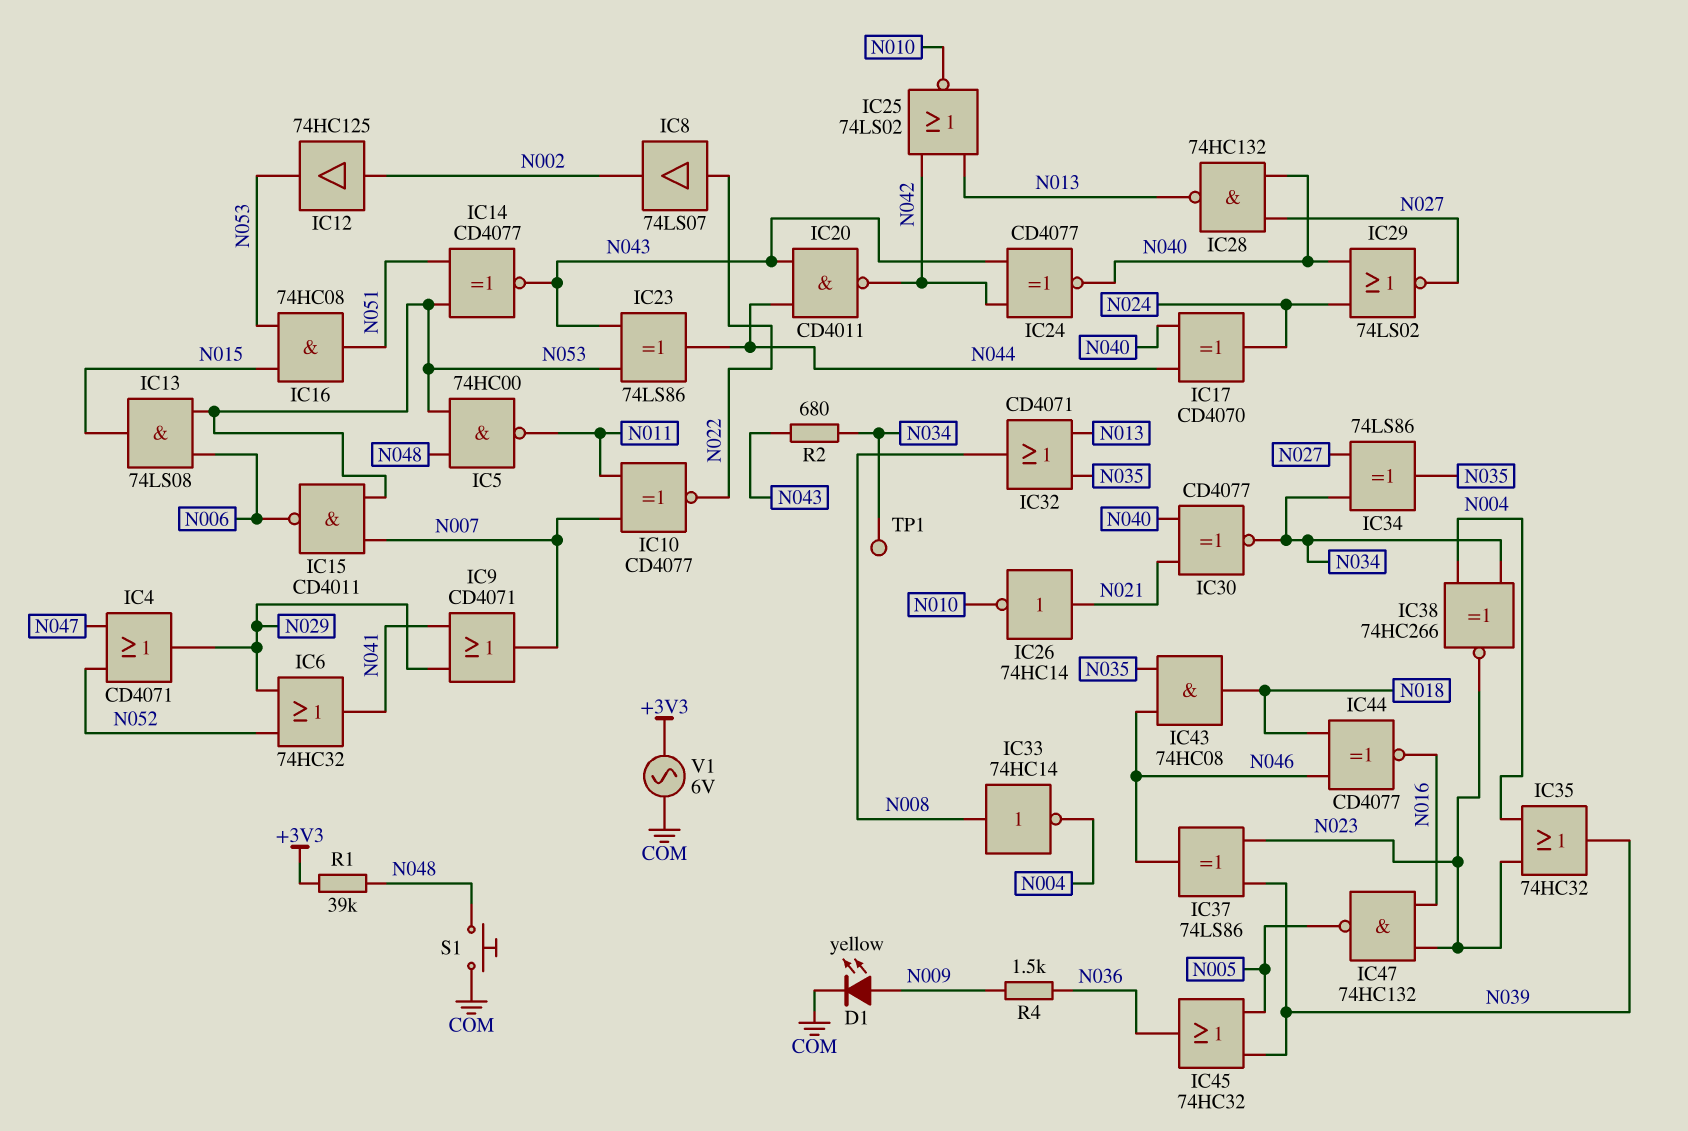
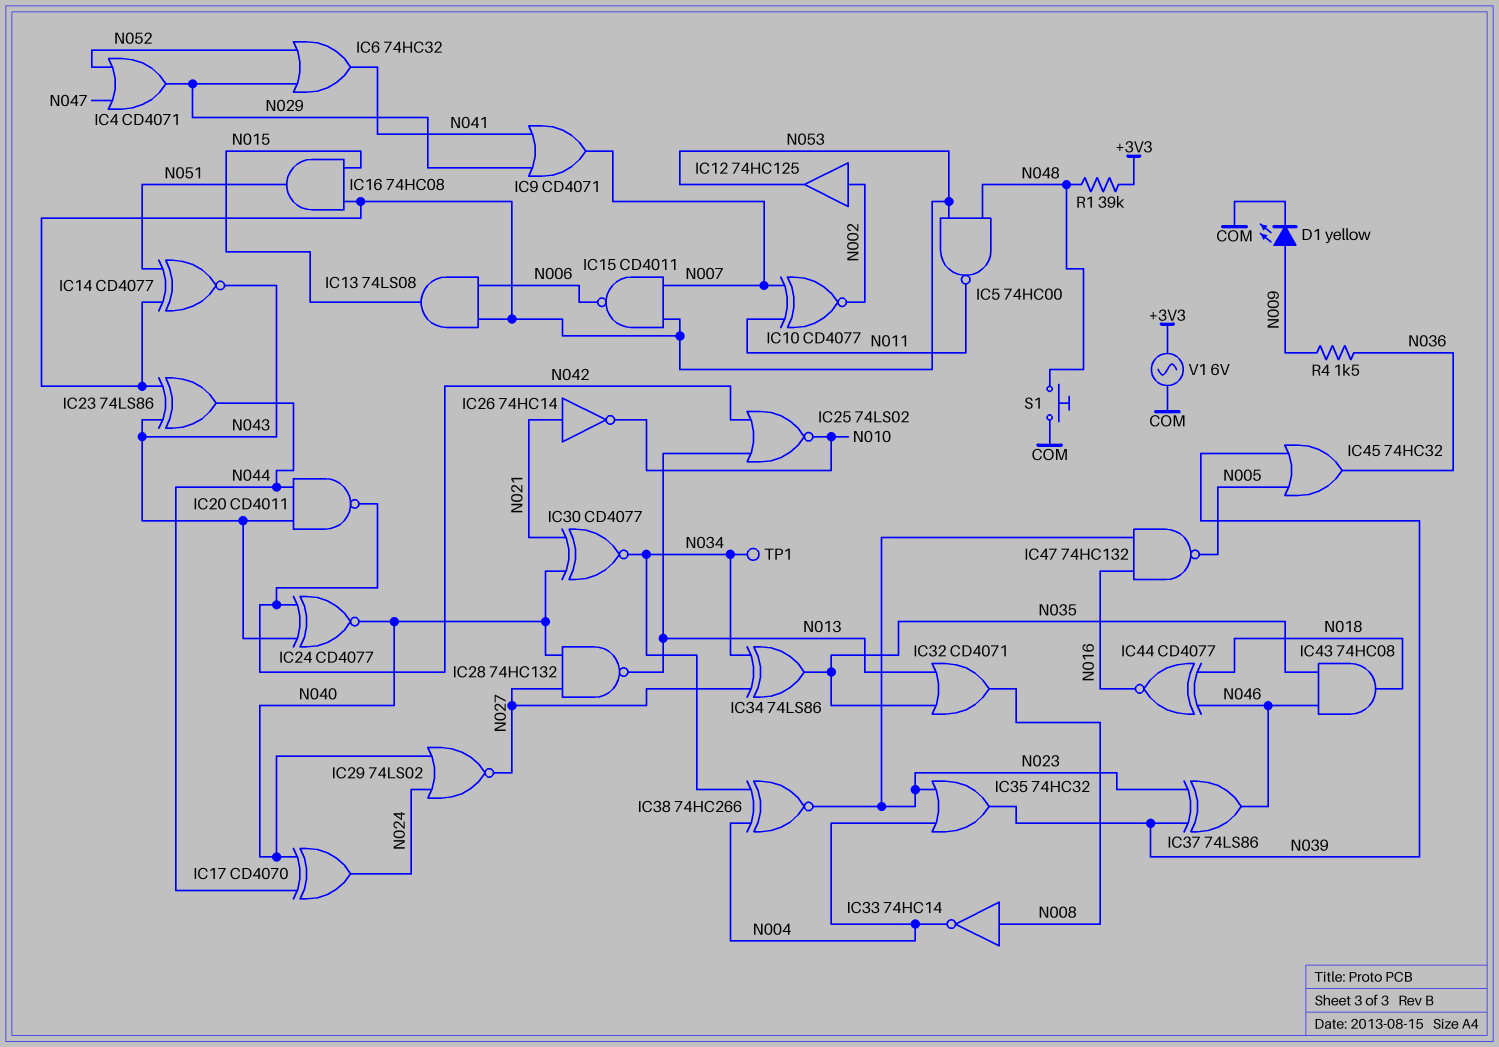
IC8: buffer 74LS07 (in N022, out N002) -> none
IC10: XNOR CD4077 (in N007, in N011, out N022) -> XNOR CD4077 (in N007, in N011, out N002)
R2: 680 (N034, N043) -> none

